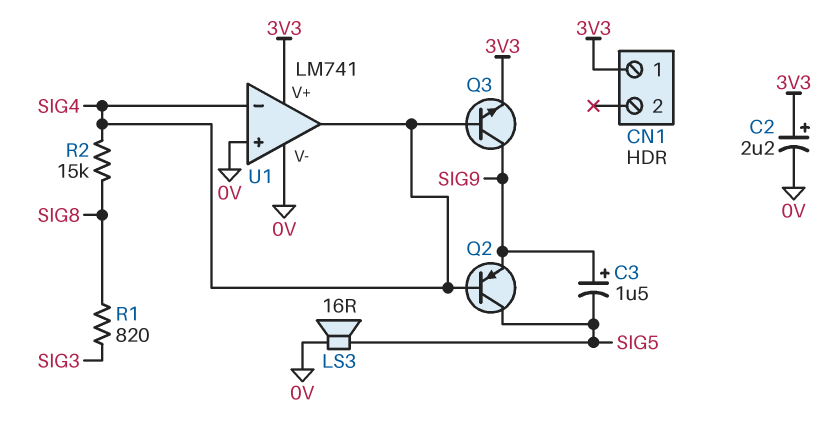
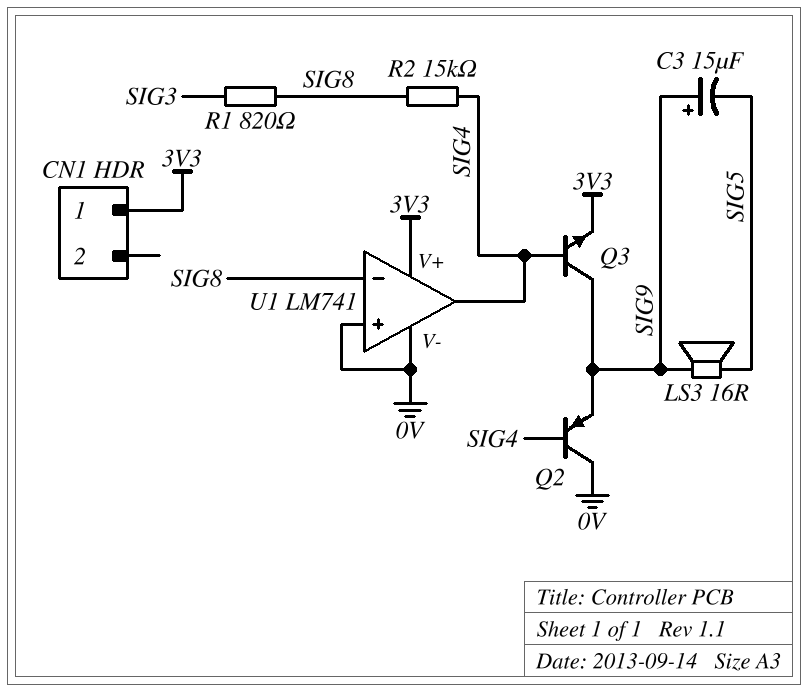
C2: 2.2uF (plus 3V3, minus 0V) -> none
C3: 1.5uF (plus SIG9, minus SIG5) -> 15uF (plus SIG9, minus SIG5)
LS3: speaker 16R (0V, SIG5) -> speaker 16R (SIG5, SIG9)
Q2: PNP (B SIG4, C SIG5, E SIG9) -> PNP (B SIG4, C 0V, E SIG9)
U1 pin in-: SIG4 -> SIG8

